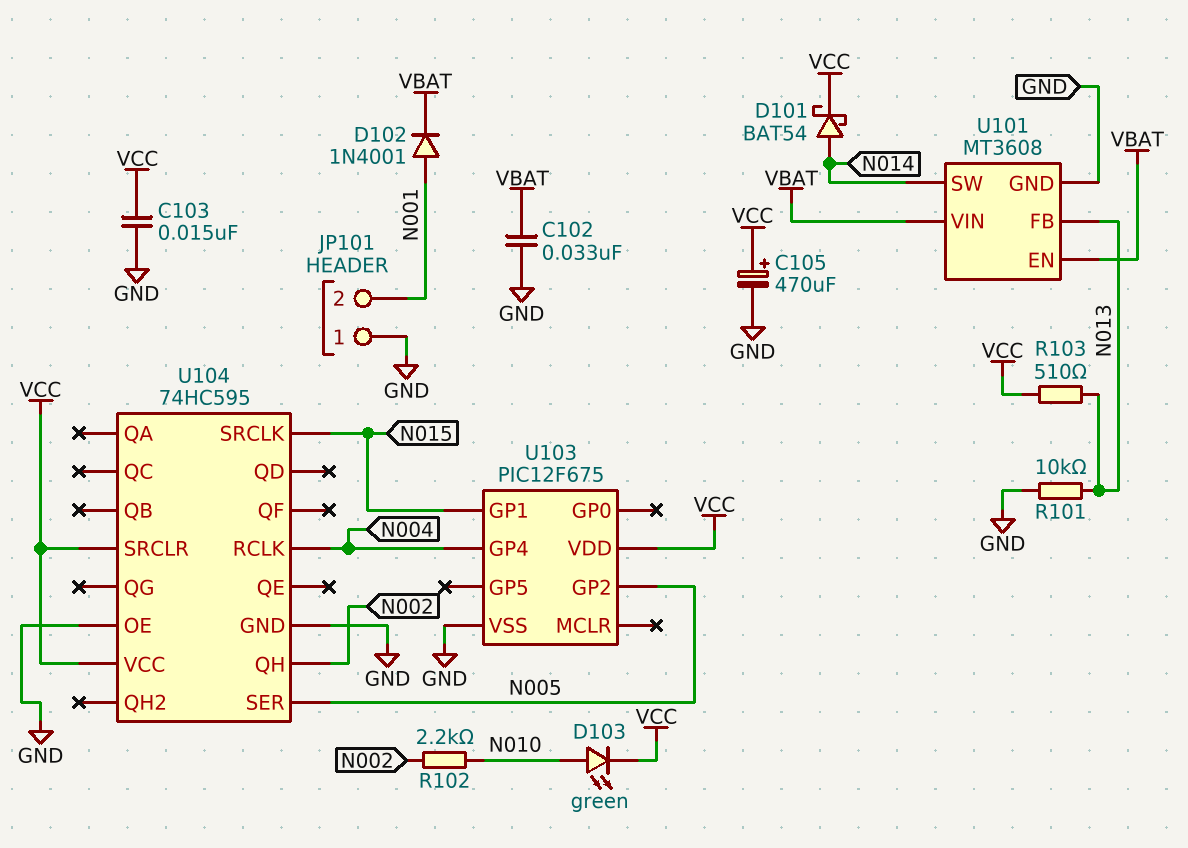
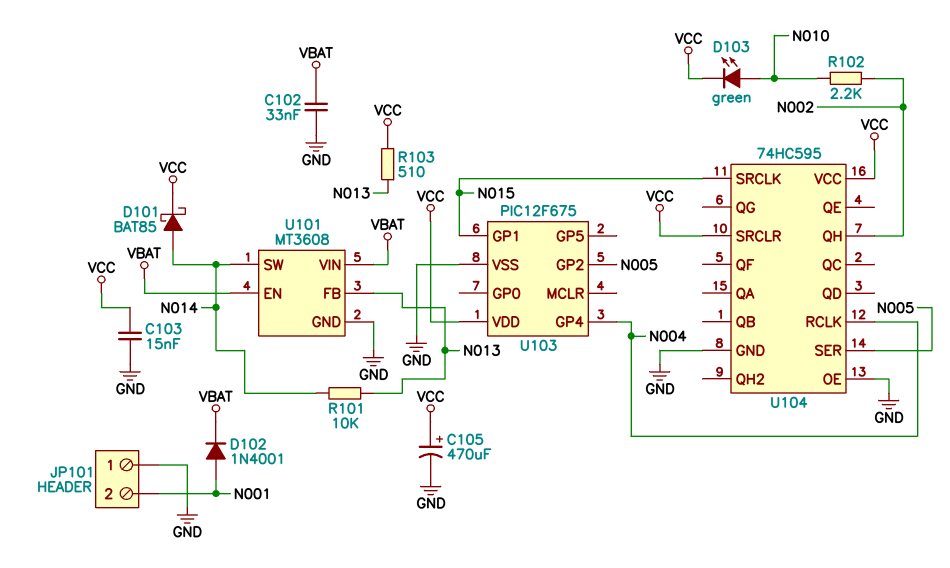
D101: schottky BAT54 (A N014, K VCC) -> schottky BAT85 (A N014, K VCC)
R101: 10k (GND, N013) -> 10k (N013, N014)

